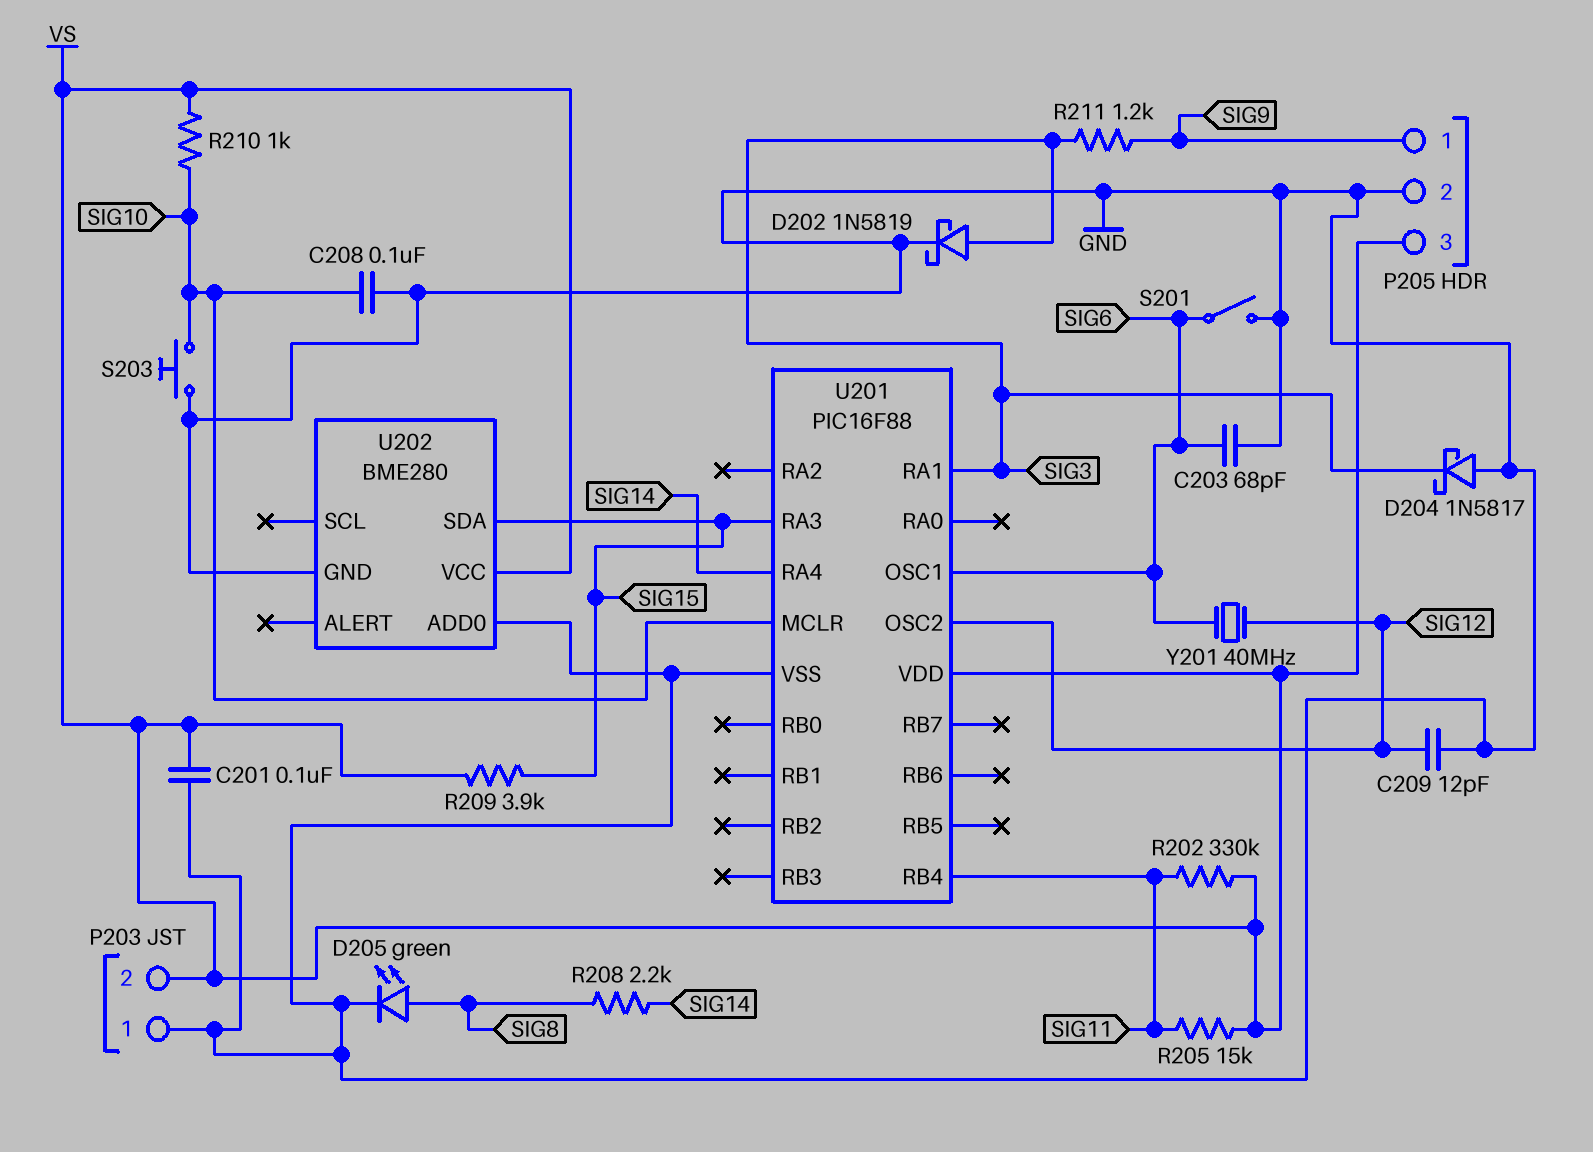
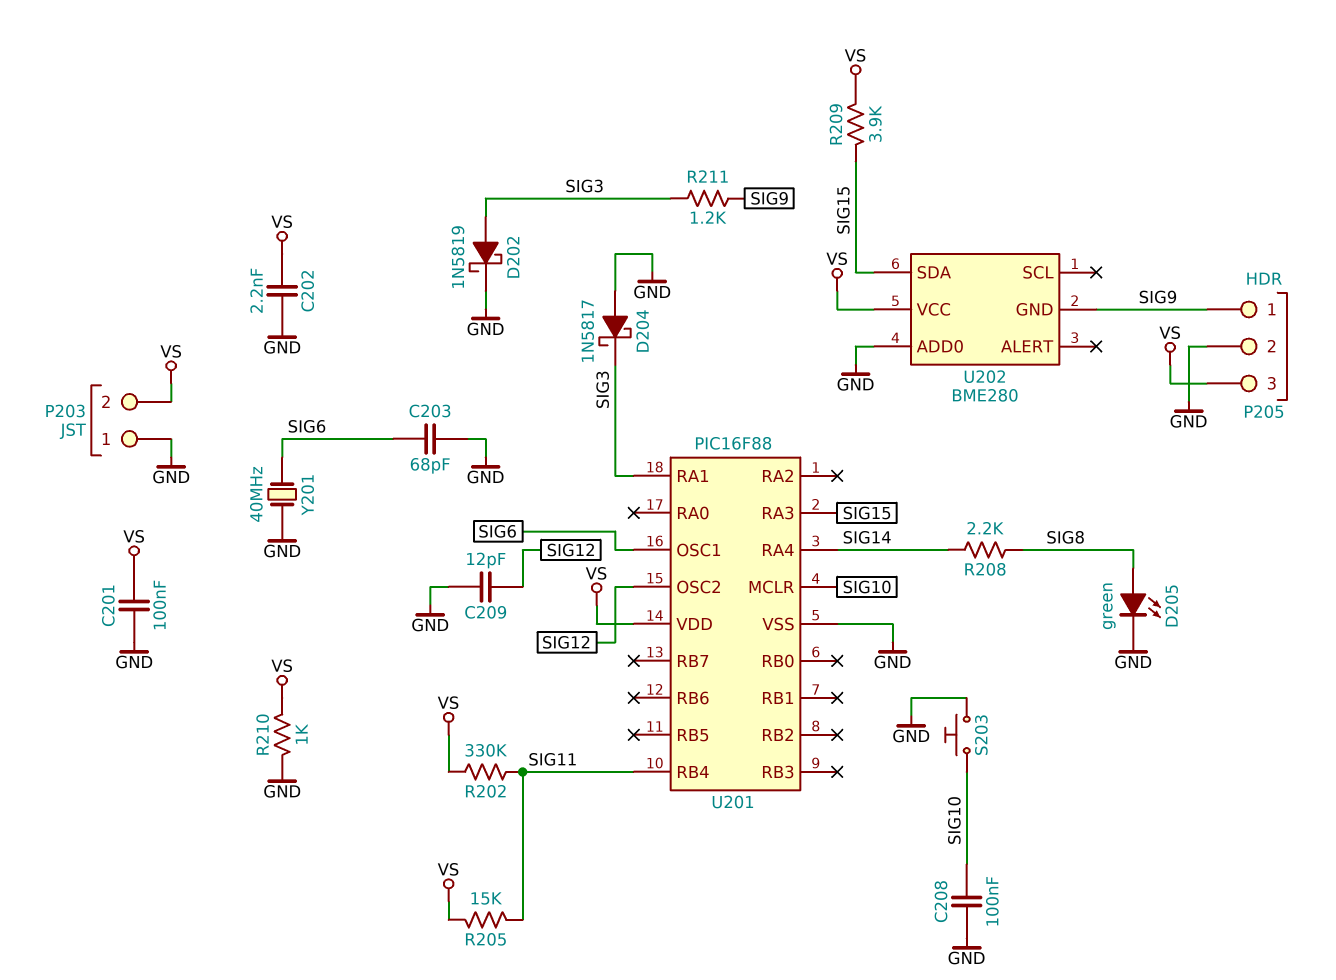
C202: none -> 2.2nF (GND, VS)
R210: 1k (SIG10, VS) -> 1k (GND, VS)
S201: switch (GND, SIG6) -> none
U202 pin GND: GND -> SIG9
Y201: 40MHz (SIG6, SIG12) -> 40MHz (GND, SIG6)

